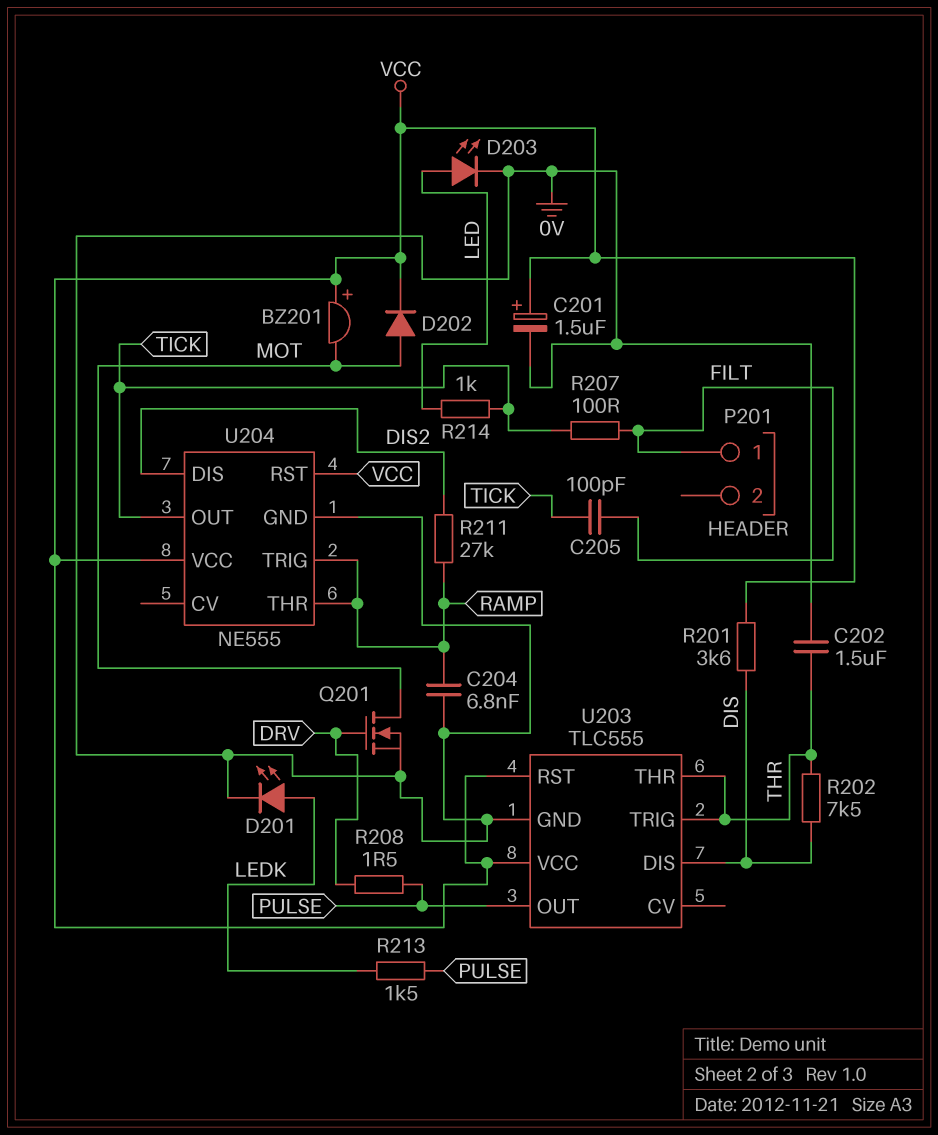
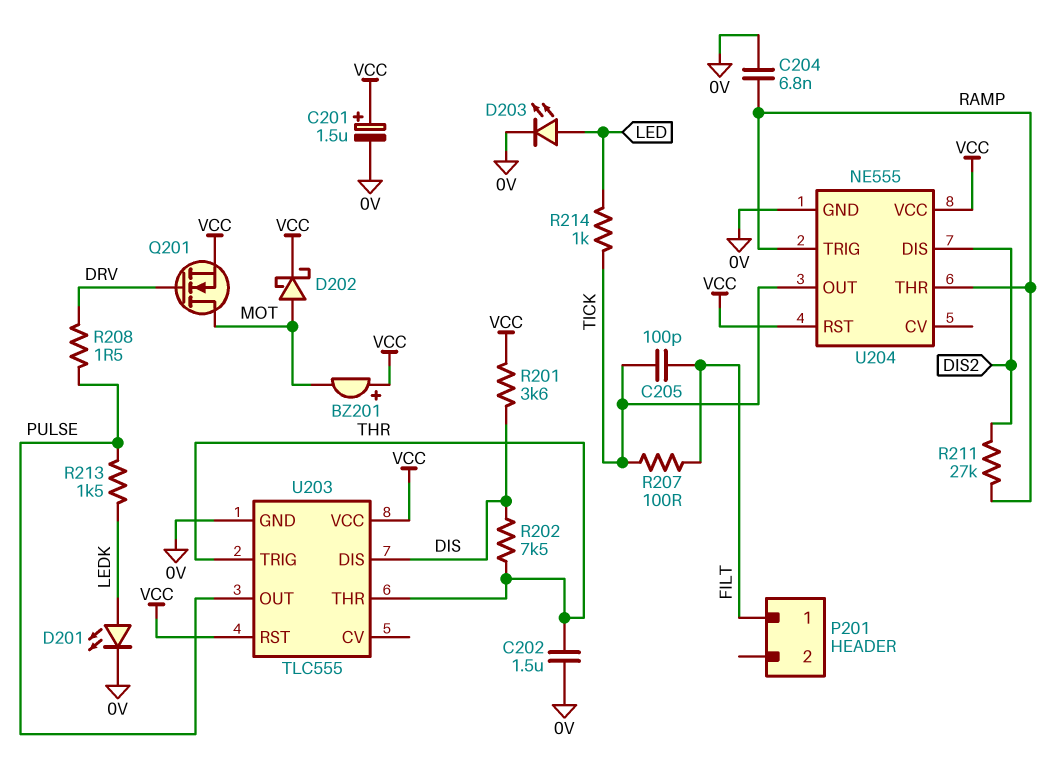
D202: diode (A MOT, K VCC) -> schottky (A MOT, K VCC)
Q201: NMOS (G DRV, D MOT, S 0V) -> NMOS (G DRV, D MOT, S VCC)

